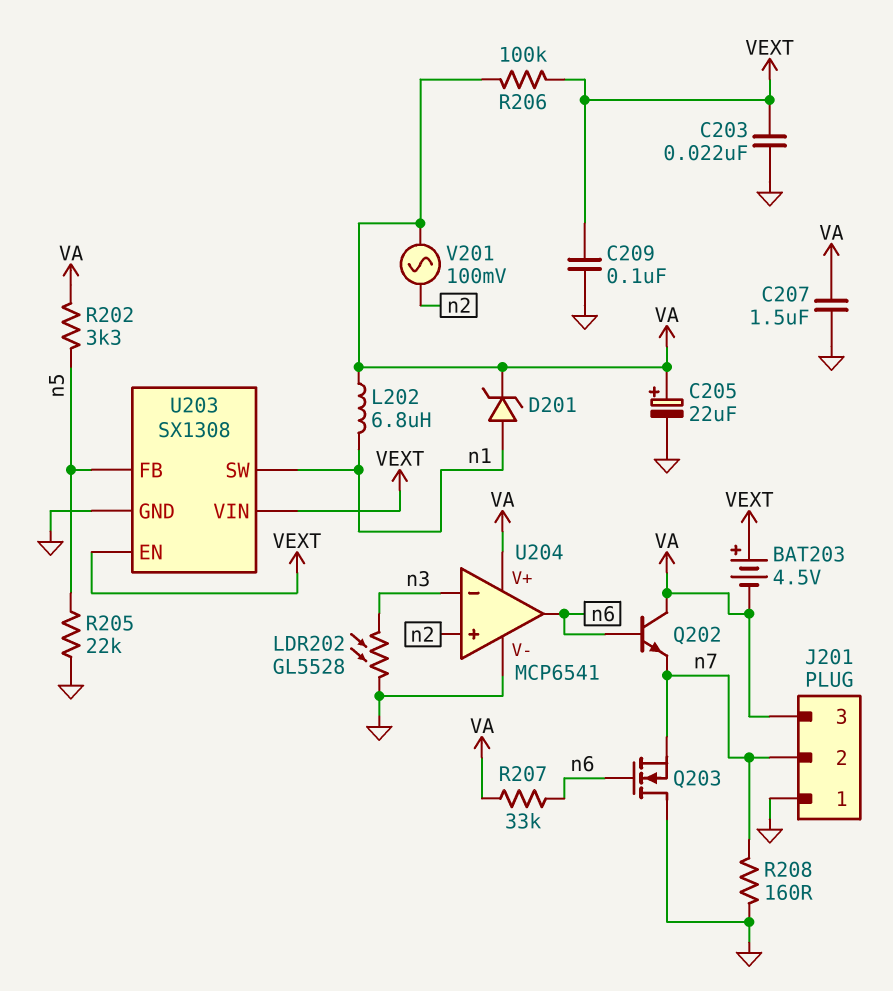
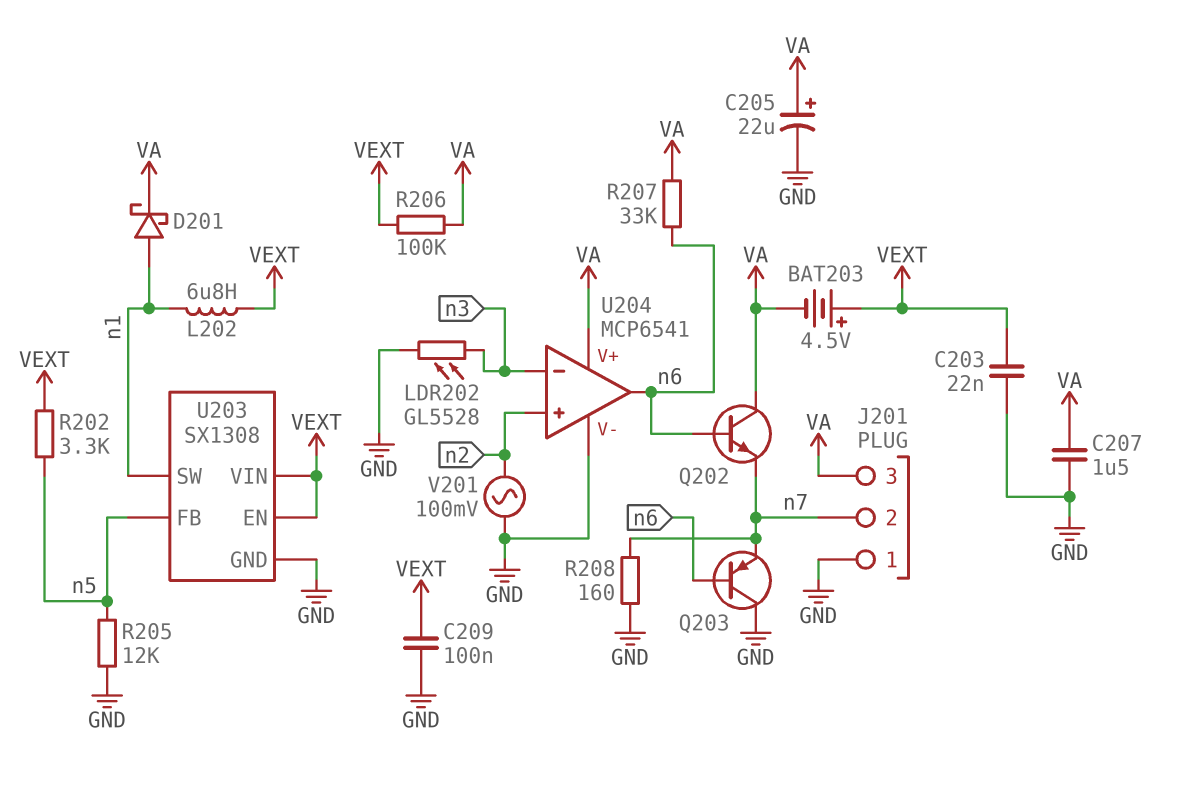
D201: zener (A n1, K VA) -> schottky (A n1, K VA)
L202: 6.8uH (VA, n1) -> 6.8uH (VEXT, n1)
Q203: NMOS (G n6, D GND, S n7) -> PNP (B n6, C GND, E n7)
R202: 3.3k (VA, n5) -> 3.3k (VEXT, n5)
R205: 22k (GND, n5) -> 12k (GND, n5)
V201: AC 100mV (VA, n2) -> AC 100mV (GND, n2)

